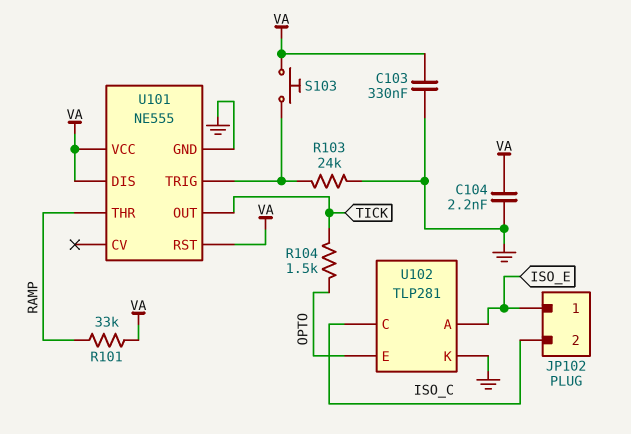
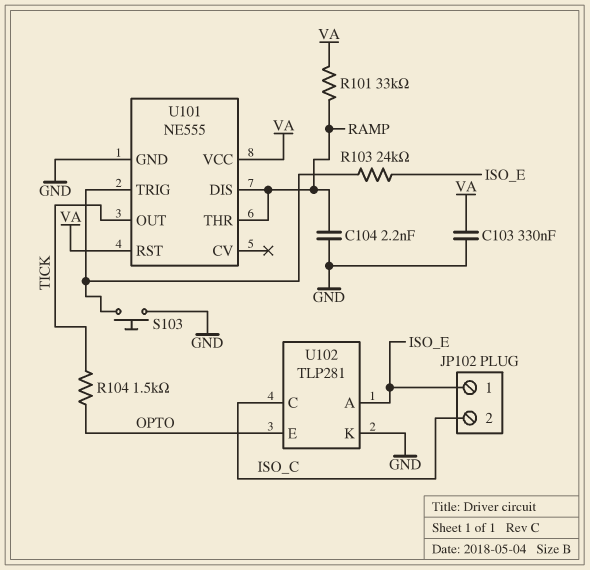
C104: 2.2nF (GND, VA) -> 2.2nF (GND, RAMP)
R103: 24k (GND, U101/TRIG) -> 24k (ISO_E, U101/TRIG)
S103: button (U101/TRIG, VA) -> button (GND, U101/TRIG)
U101 pin DIS: VA -> RAMP

